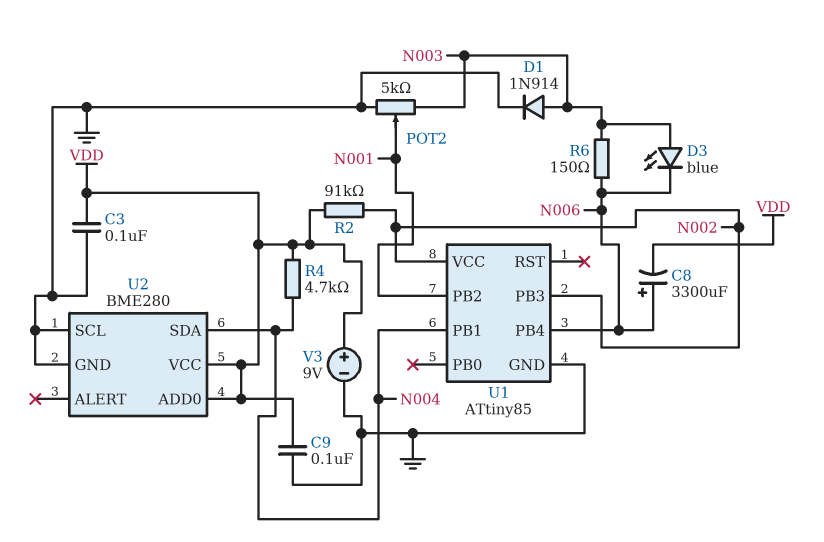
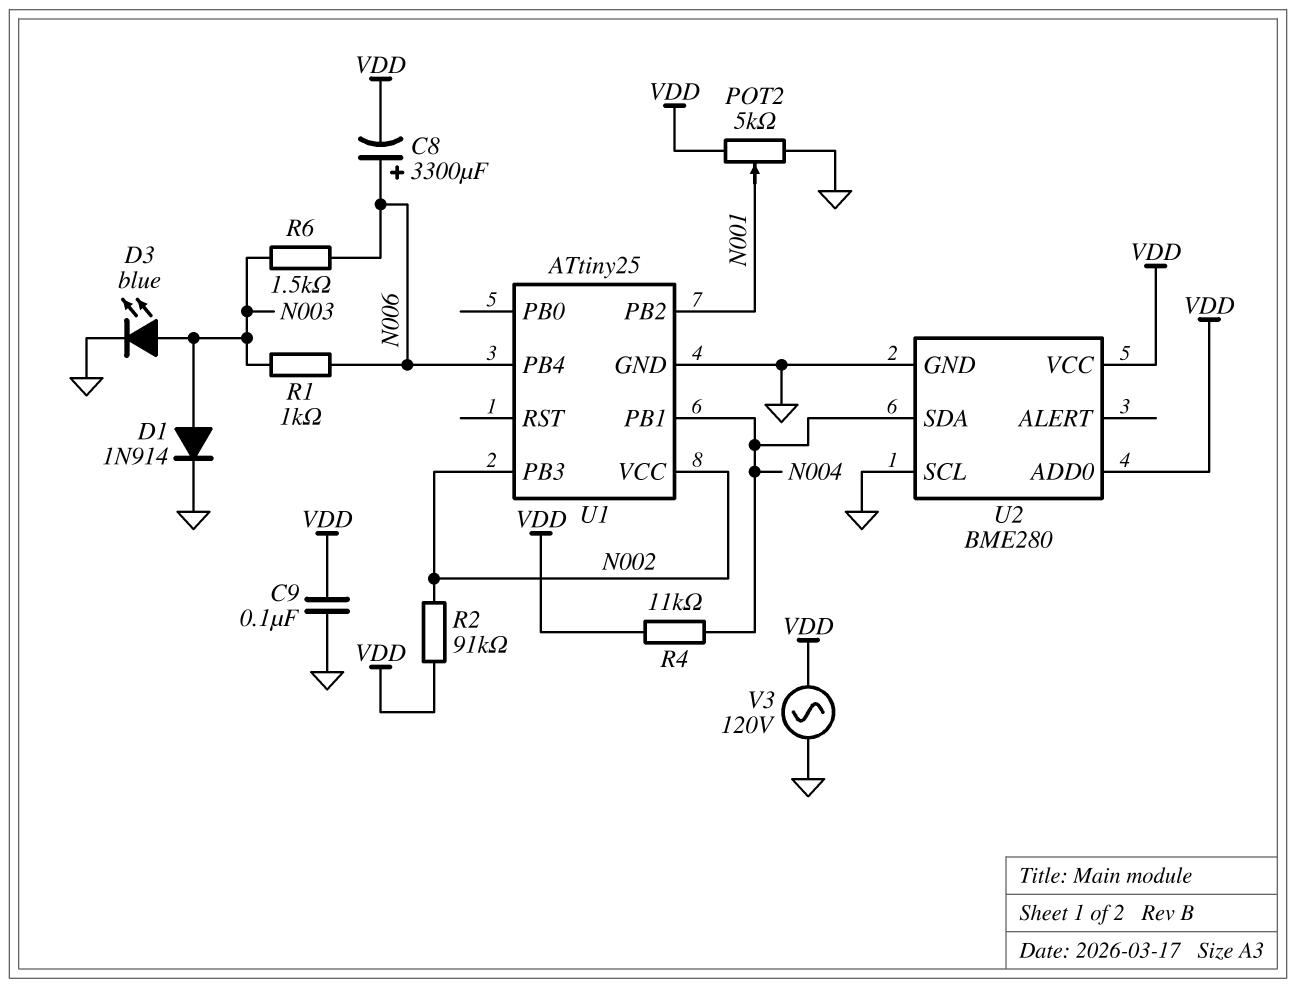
C3: 100nF (GND, VDD) -> none
D3: LED blue (A N003, K N006) -> LED blue (A N003, K GND)
POT2: 5k (GND, N003, wiper N001) -> 5k (GND, VDD, wiper N001)
R1: none -> 1k (N003, N006)
R4: 4.7k (N004, VDD) -> 11k (N004, VDD)
R6: 150 (N003, N006) -> 1.5k (N003, N006)
U1: ATtiny85 -> ATtiny25
V3: 9V (plus VDD, minus GND) -> AC 120V (GND, VDD)

